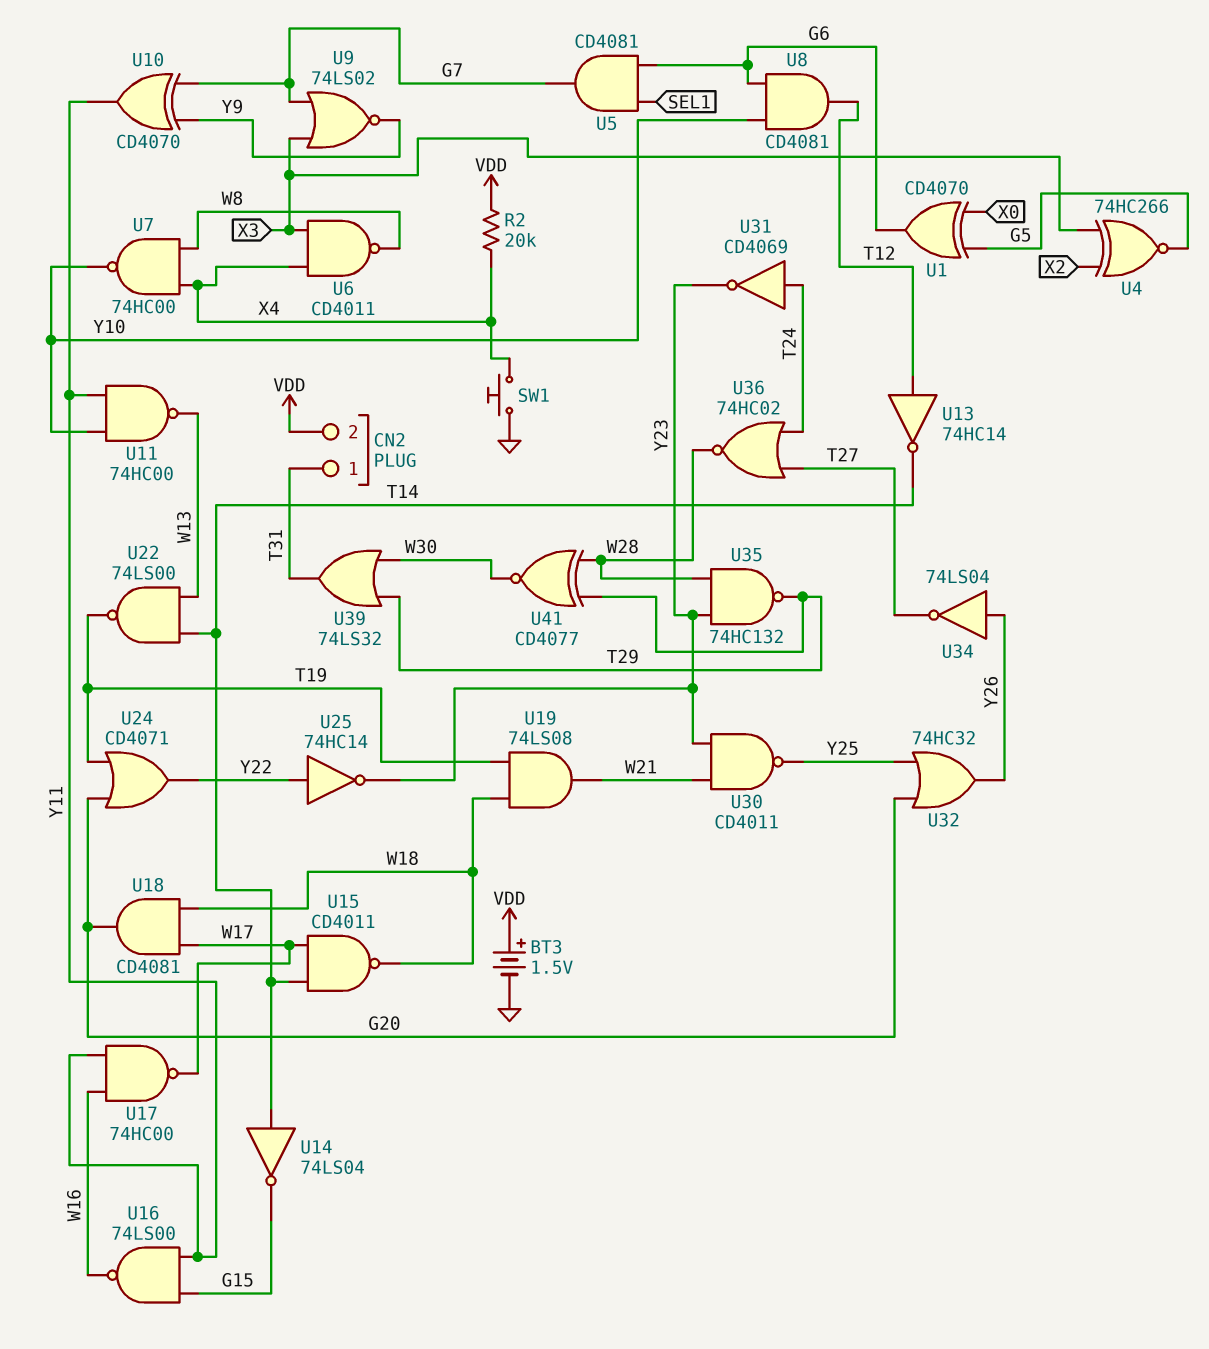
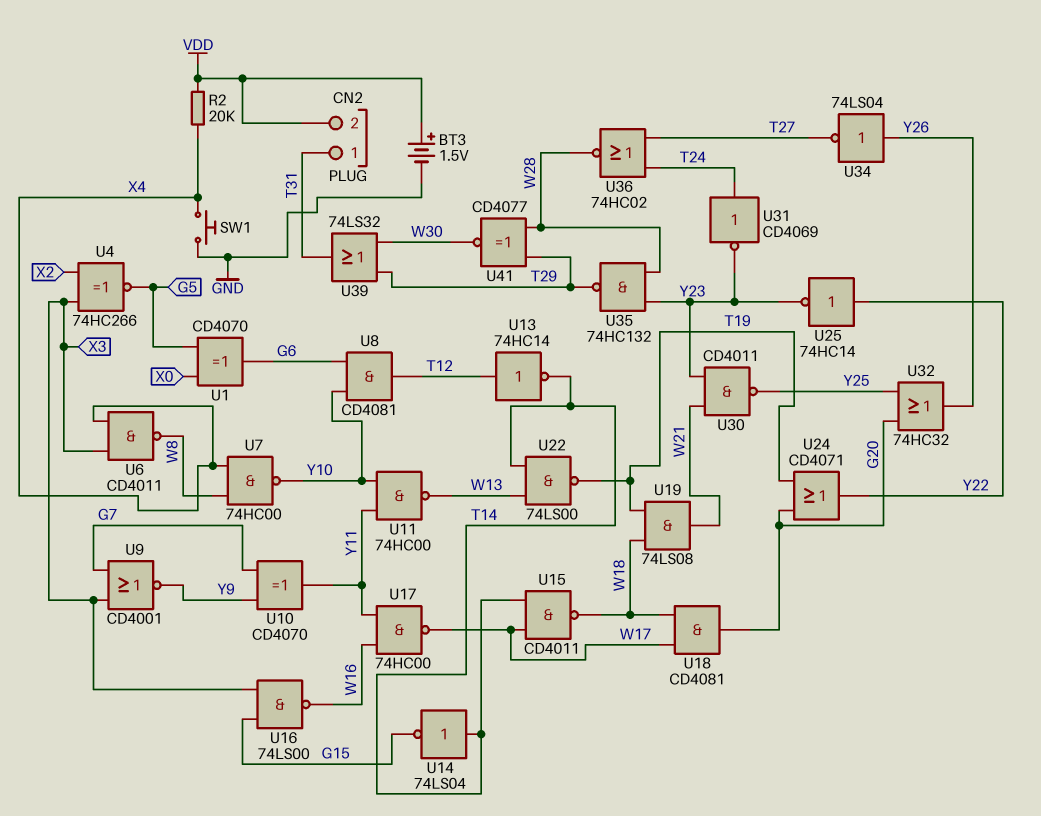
U5: AND CD4081 (in G6, in SEL1, out G7) -> none
U9: NOR 74LS02 (in G7, in X3, out Y9) -> NOR CD4001 (in G7, in X3, out Y9)
U16: NAND 74LS00 (in G15, in Y11, out W16) -> NAND 74LS00 (in G15, in X3, out W16)

